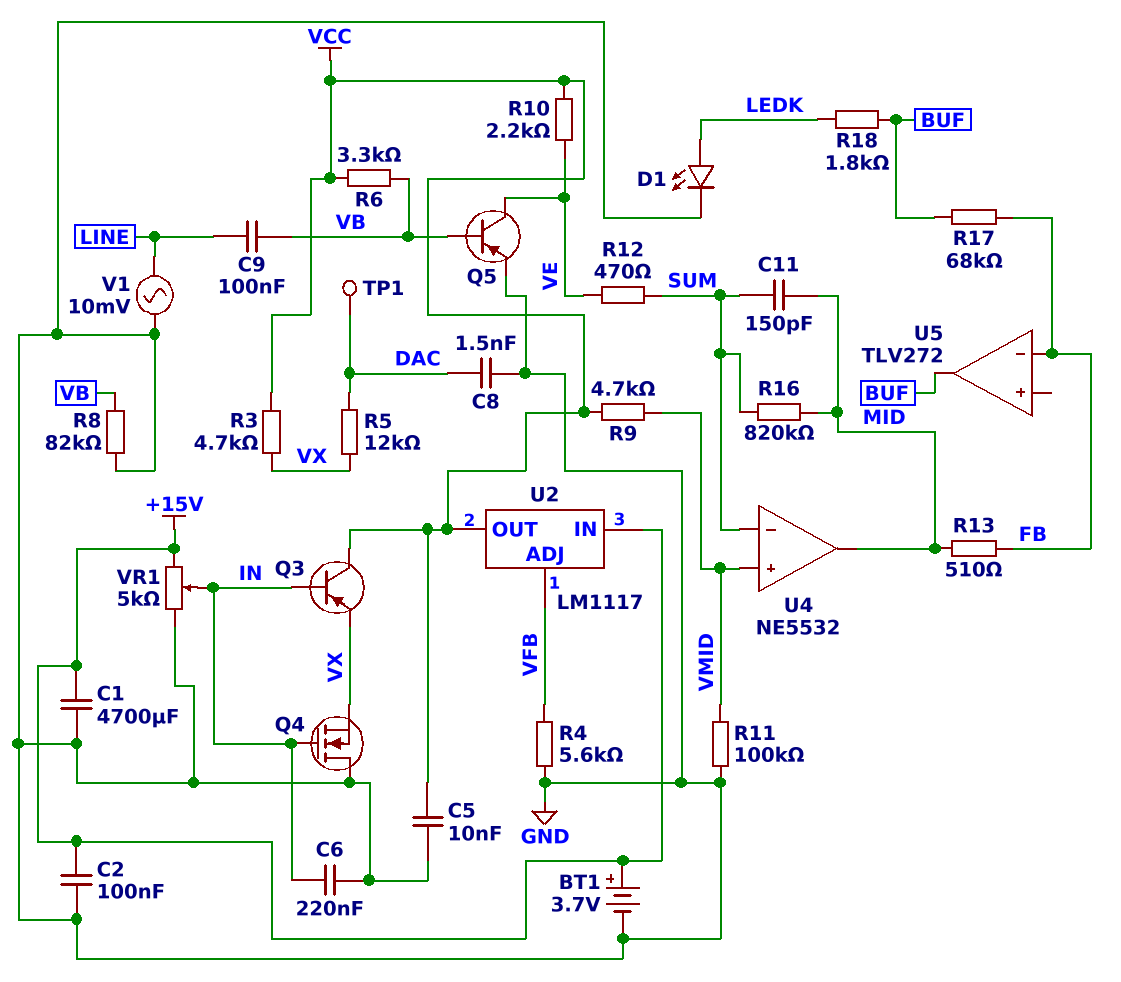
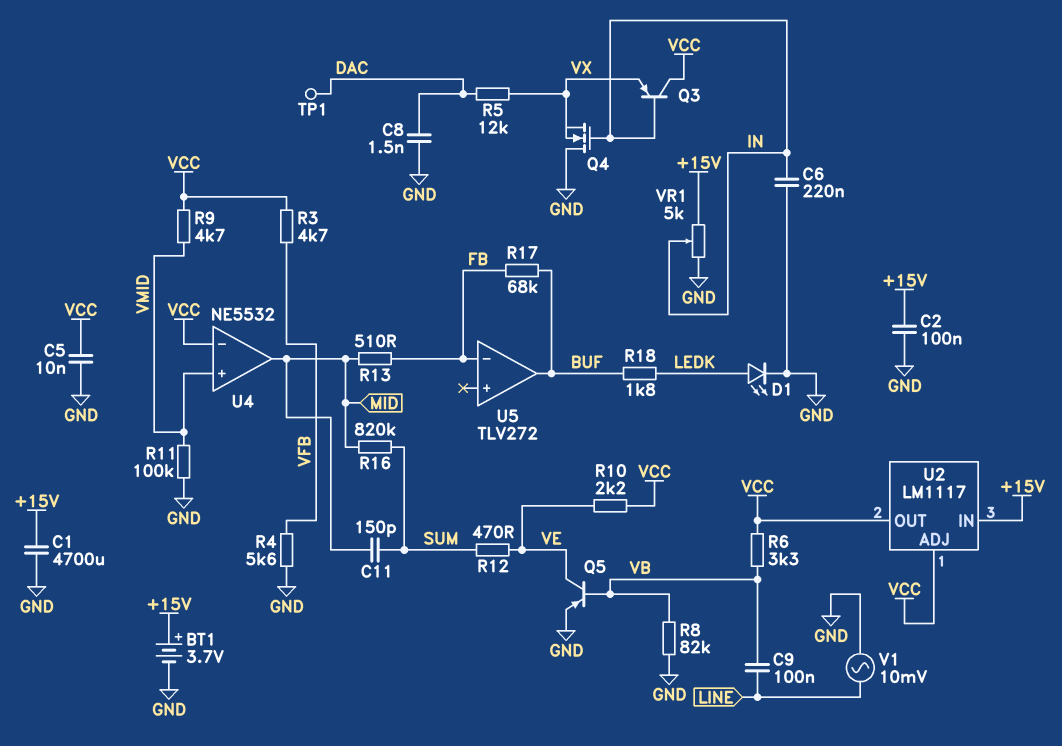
R3: 4.7k (VCC, VX) -> 4.7k (VCC, VFB)
U2 pin ADJ: VFB -> VCC
U4 pin in-: SUM -> VCC

